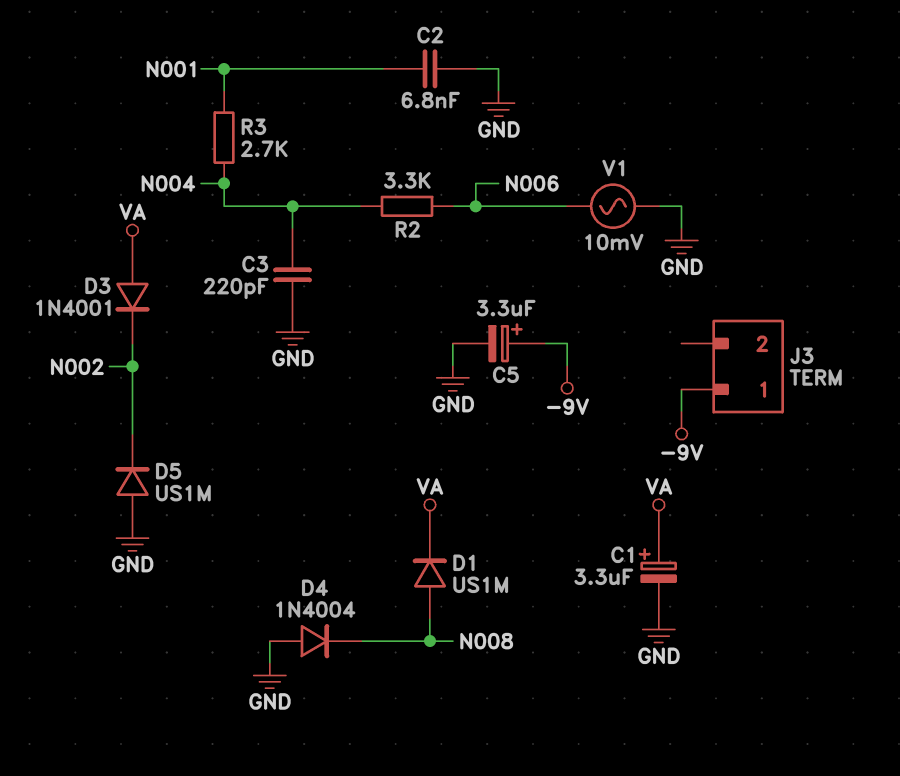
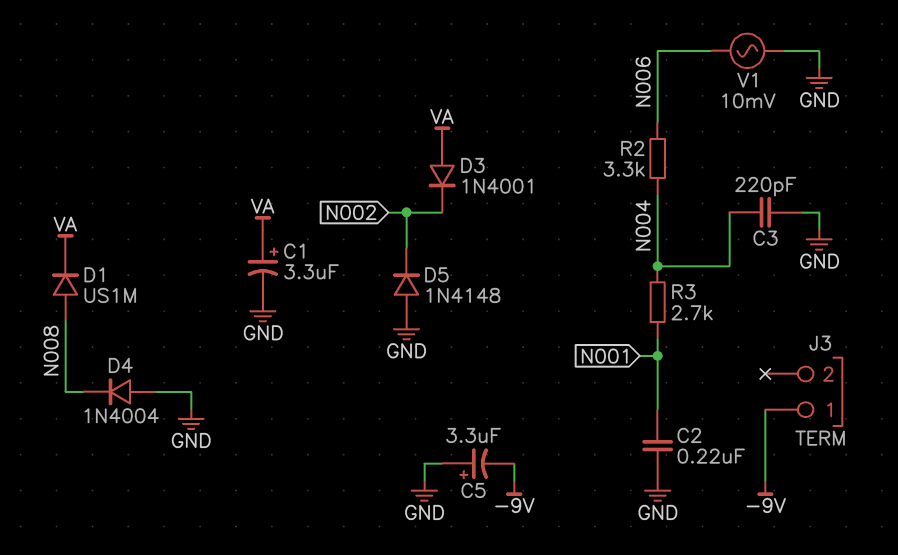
C2: 6.8nF (GND, N001) -> 220nF (GND, N001)
C5: 3.3uF (plus -9V, minus GND) -> 3.3uF (plus GND, minus -9V)
D5: diode US1M (A GND, K N002) -> diode 1N4148 (A GND, K N002)

